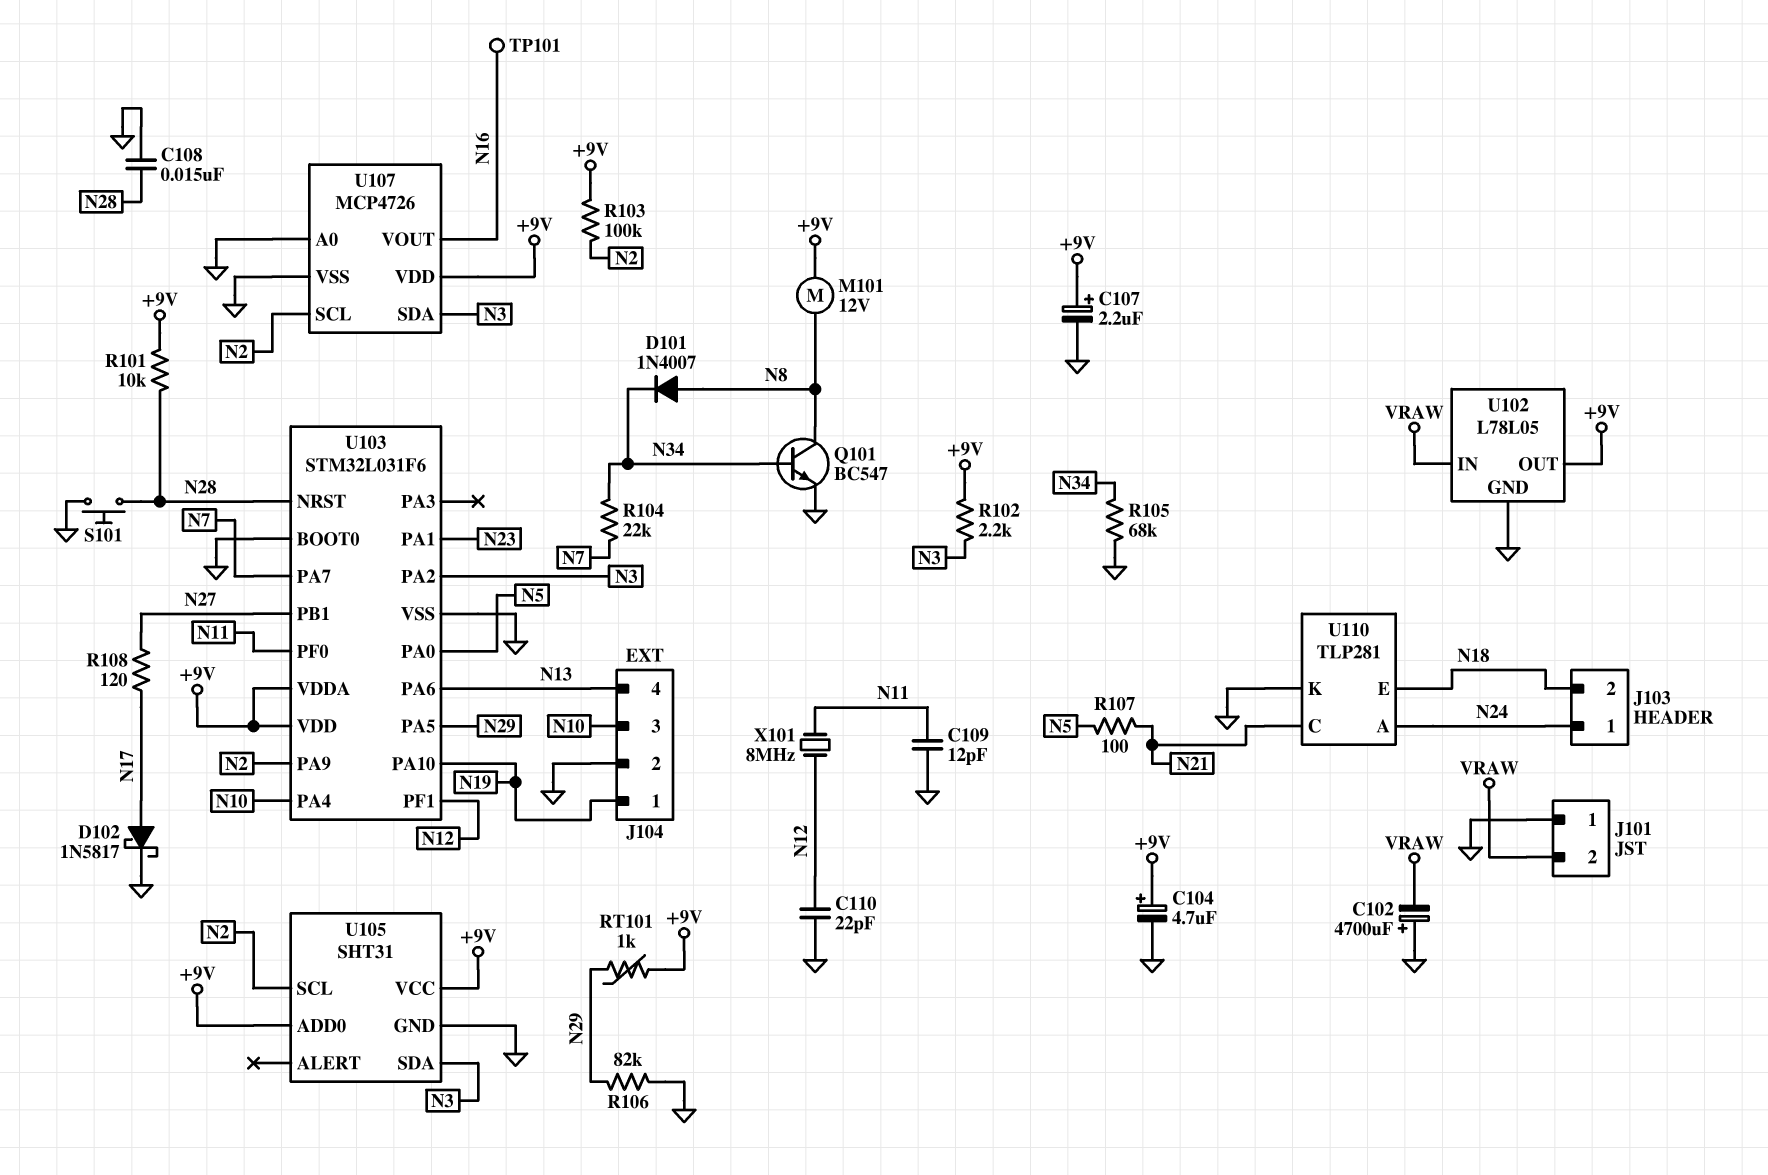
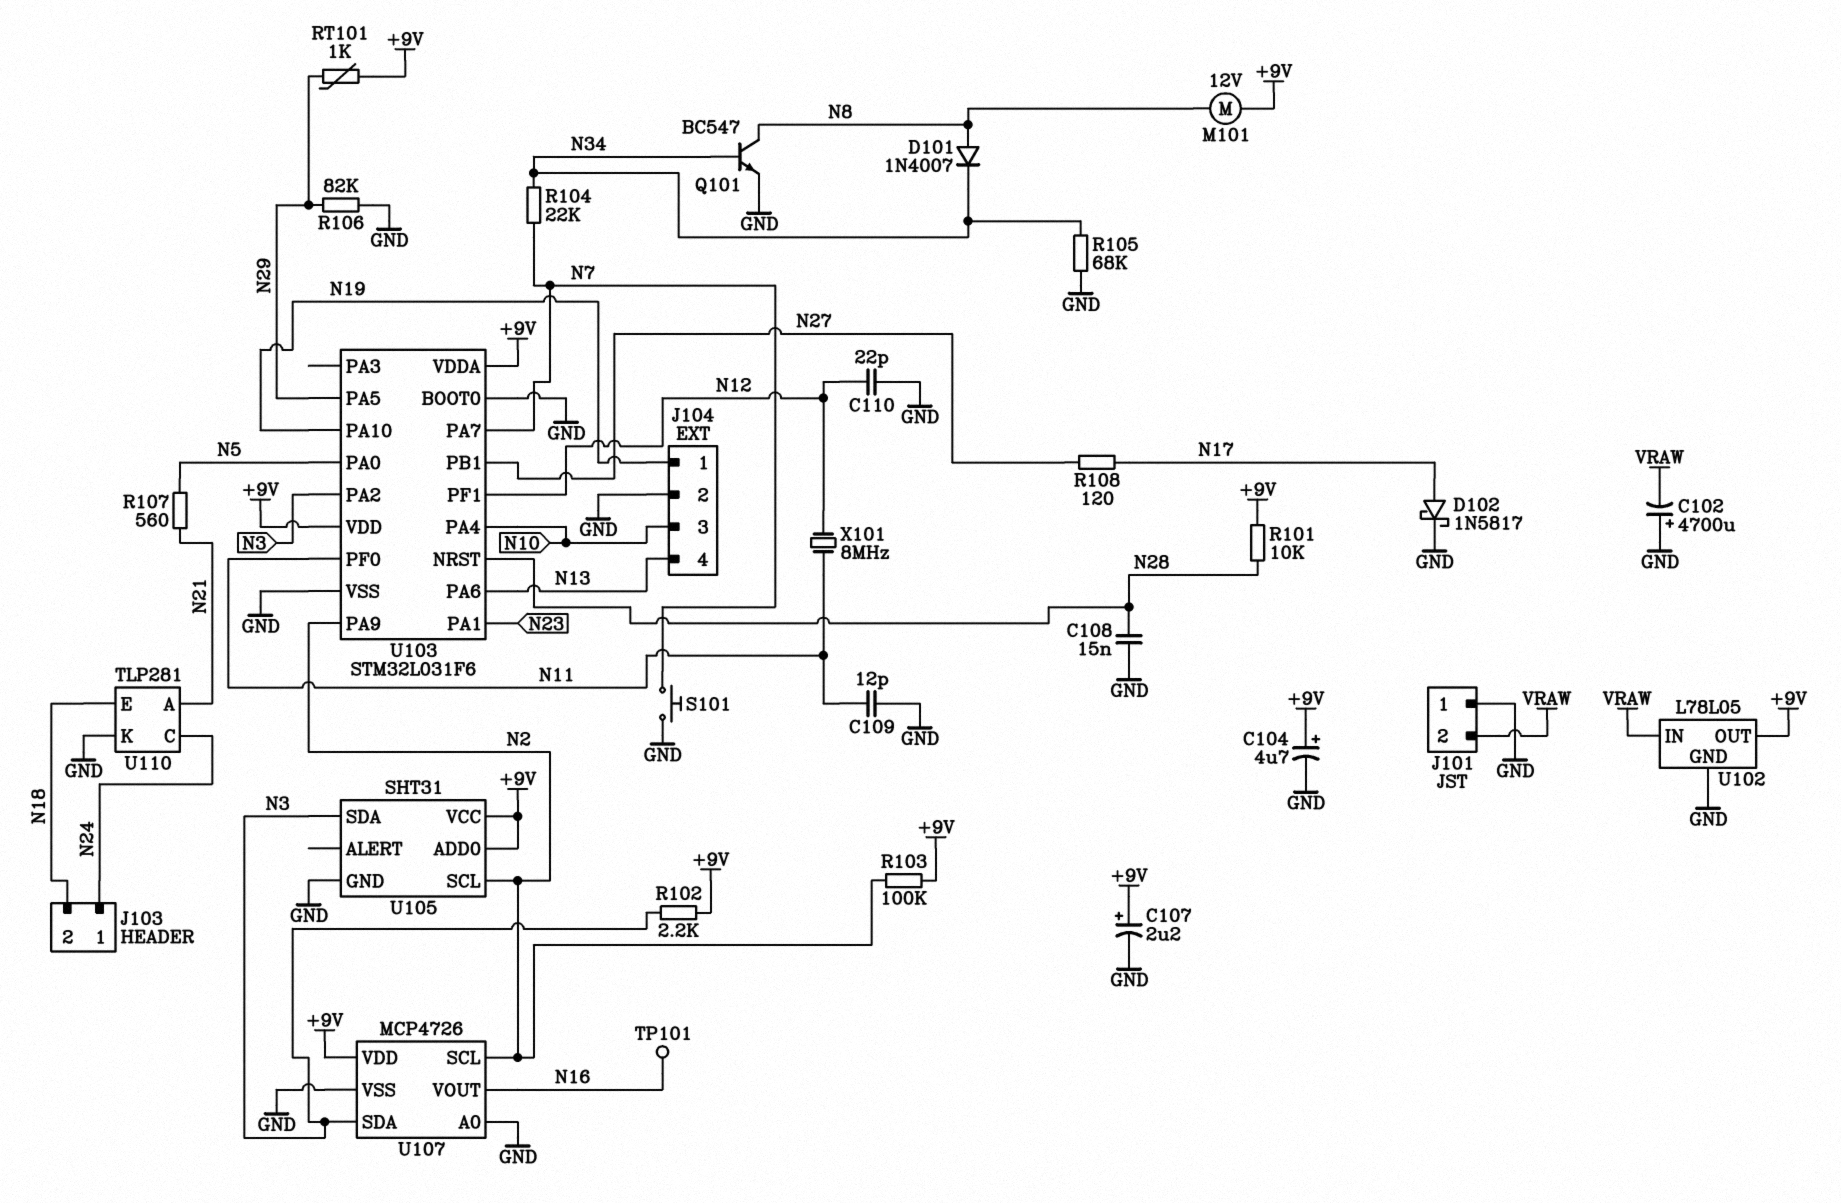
R107: 100 (N5, N21) -> 560 (N5, N21)
S101: button (GND, N28) -> button (GND, N7)
U110 pin A: N24 -> N21
U110 pin C: N21 -> N24

